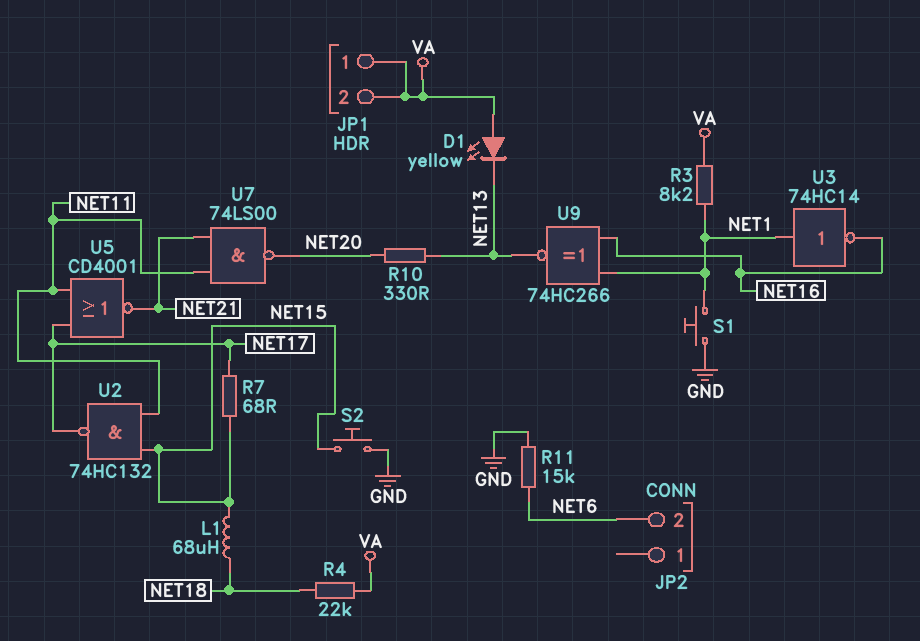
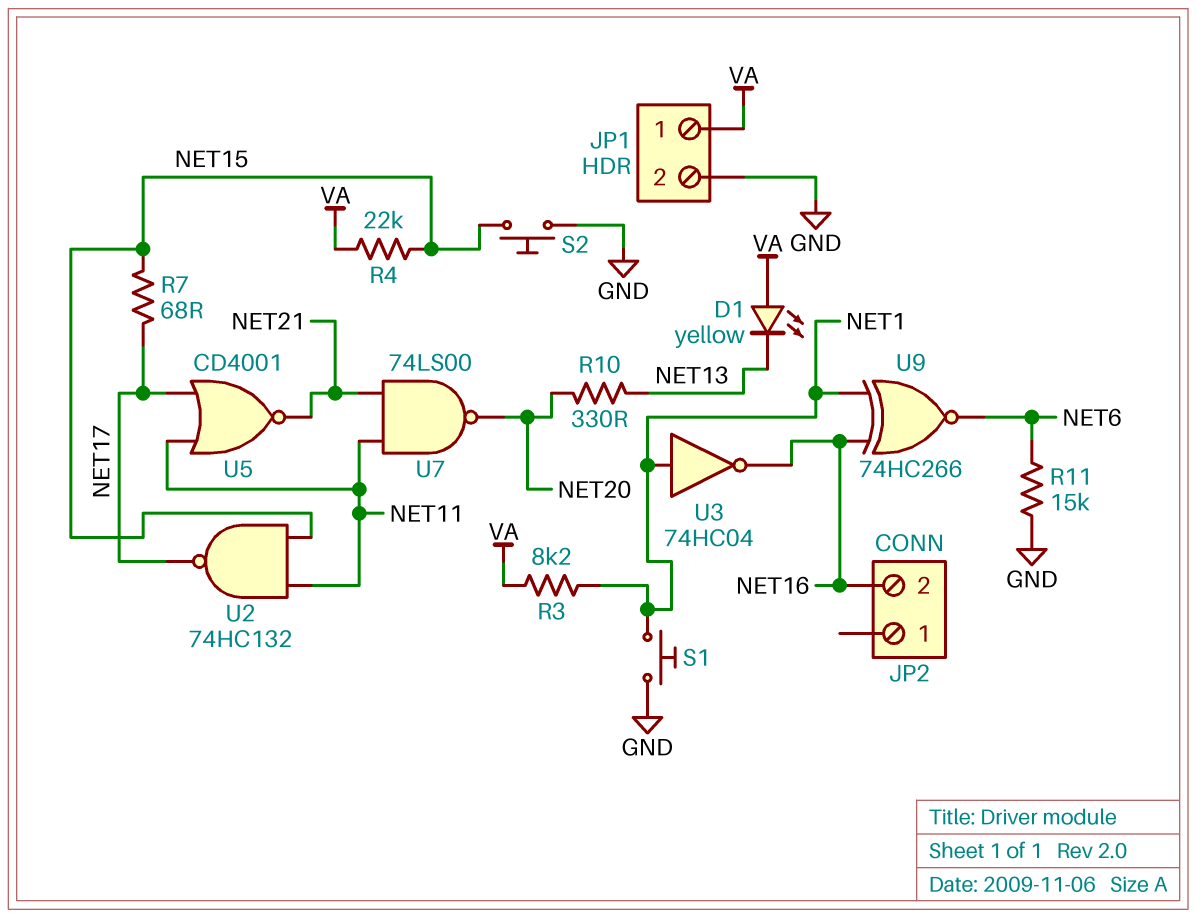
JP1 pin 2: VA -> GND
JP2 pin 2: NET6 -> NET16
L1: 68uH (NET15, NET18) -> none
R4: 22k (NET18, VA) -> 22k (NET15, VA)
U3: NOT 74HC14 (in NET1, out NET16) -> NOT 74HC04 (in NET1, out NET16)
U9: XNOR 74HC266 (in NET1, in NET16, out NET13) -> XNOR 74HC266 (in NET1, in NET16, out NET6)

